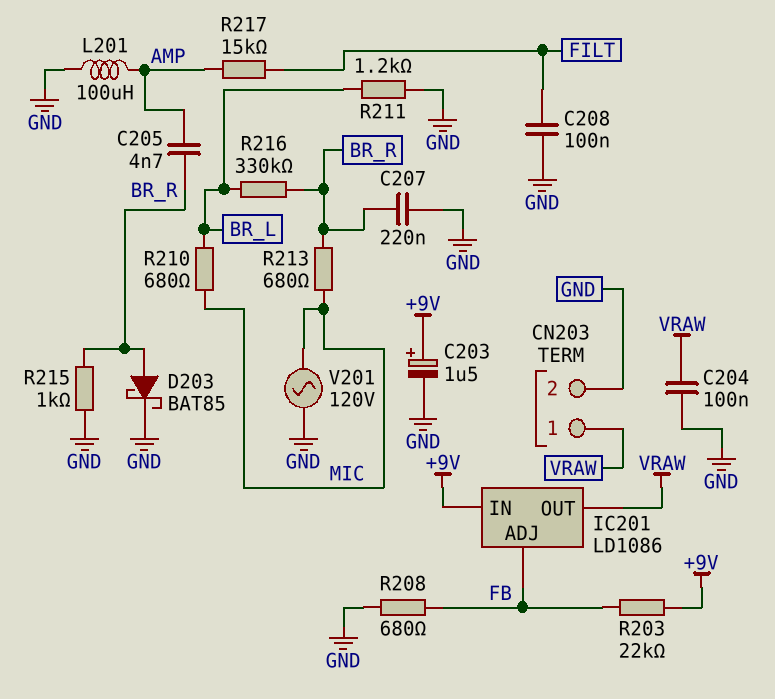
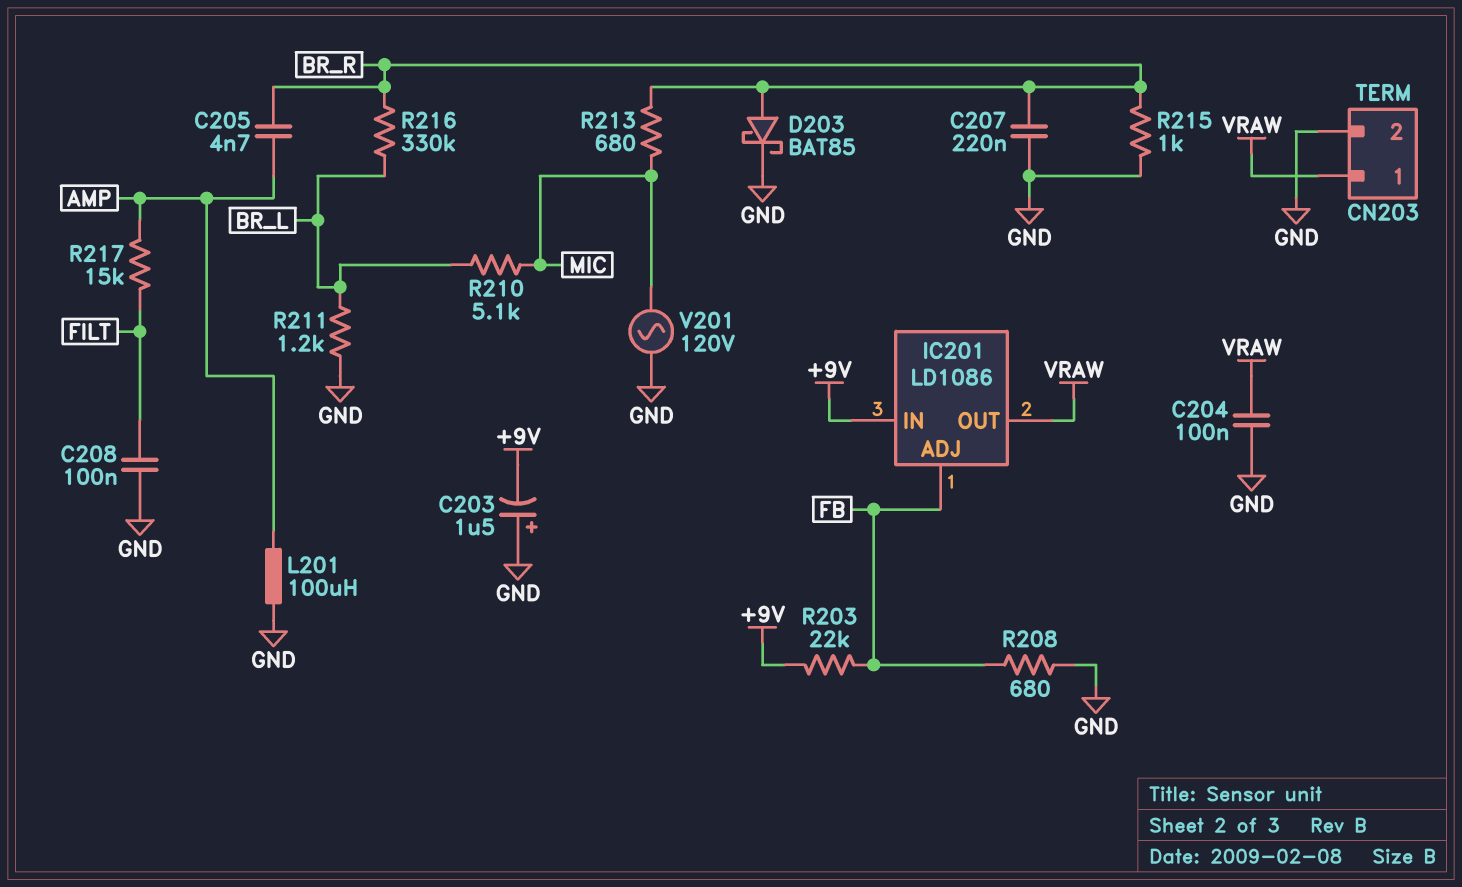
C203: 1.5uF (plus +9V, minus GND) -> 1.5uF (plus GND, minus +9V)
R210: 680 (BR_L, MIC) -> 5.1k (BR_L, MIC)

